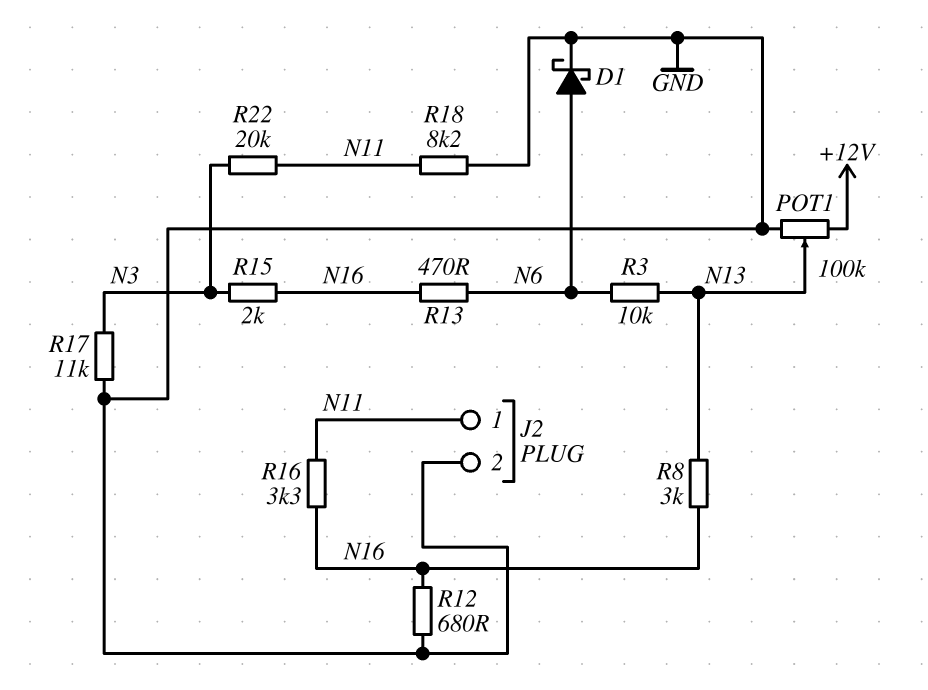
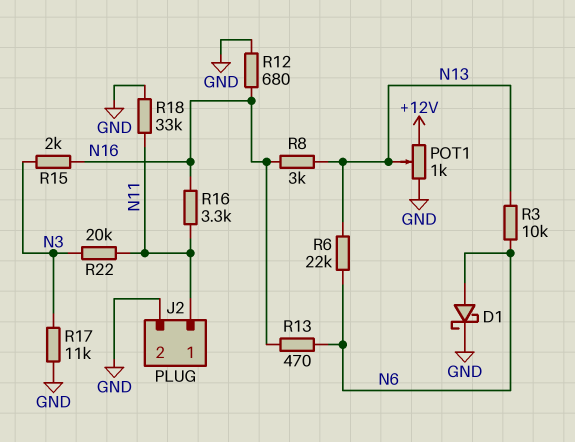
POT1: 100k (+12V, GND, wiper N13) -> 1k (+12V, GND, wiper N13)
R6: none -> 22k (N6, N13)
R18: 8.2k (GND, N11) -> 33k (GND, N11)

